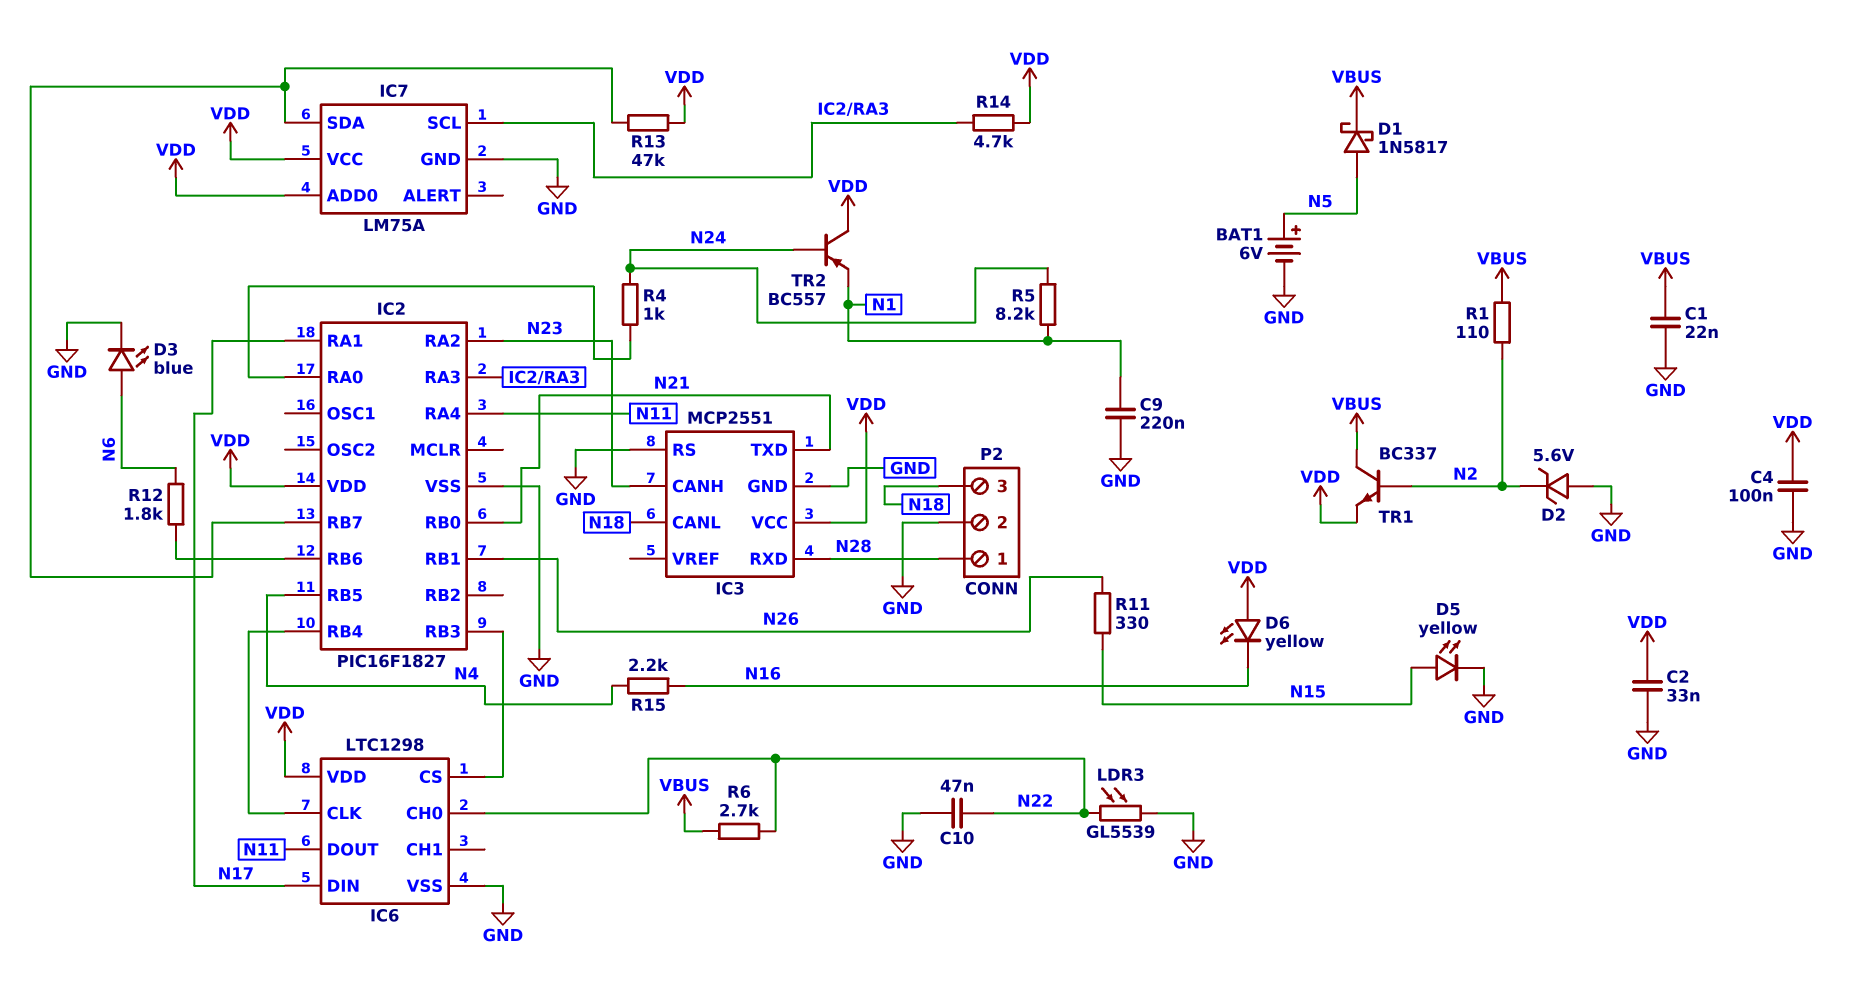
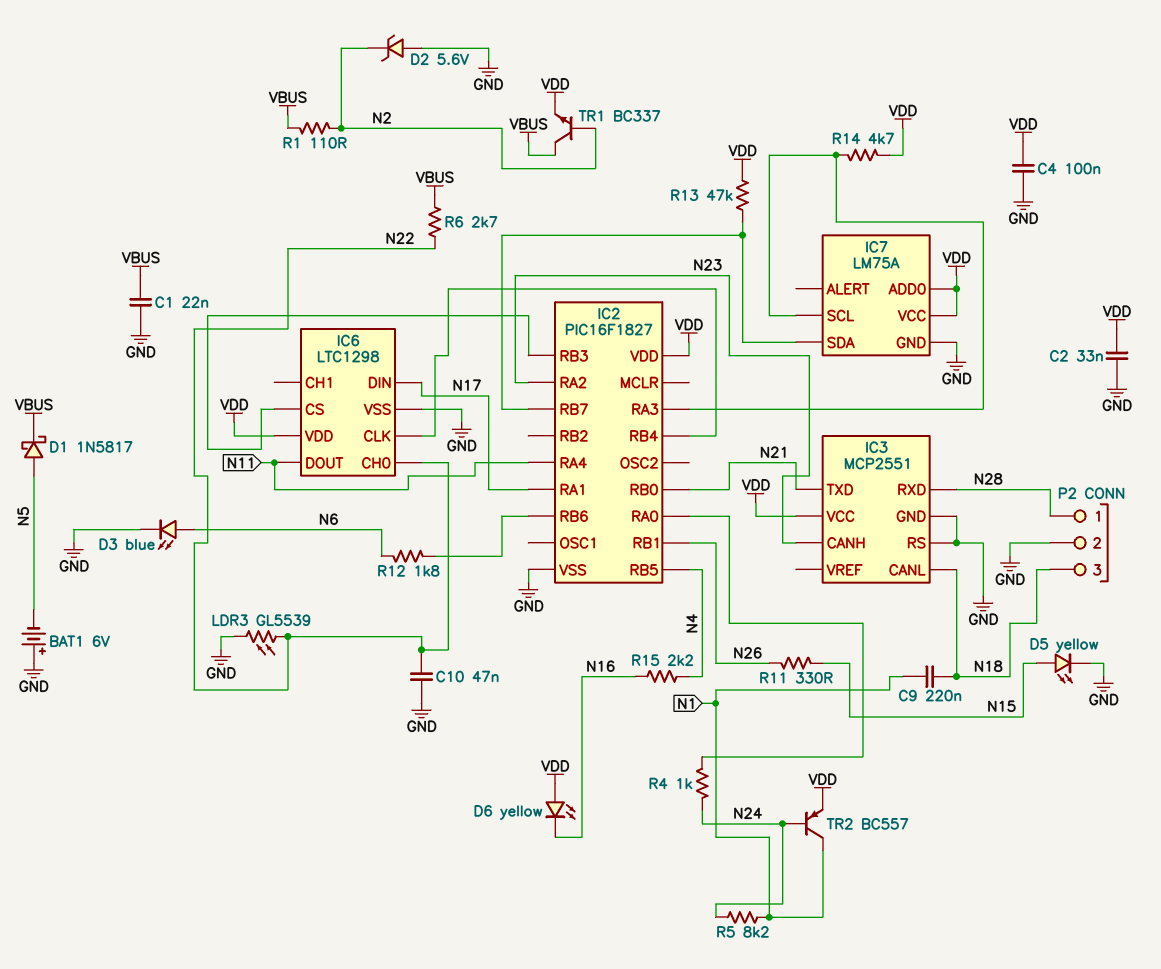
BAT1: 6V (plus N5, minus GND) -> 6V (plus GND, minus N5)
C9: 220nF (GND, N1) -> 220nF (N1, N18)
TR2: PNP BC557 (B N24, C VDD, E N1) -> PNP BC557 (B N24, C N1, E VDD)

